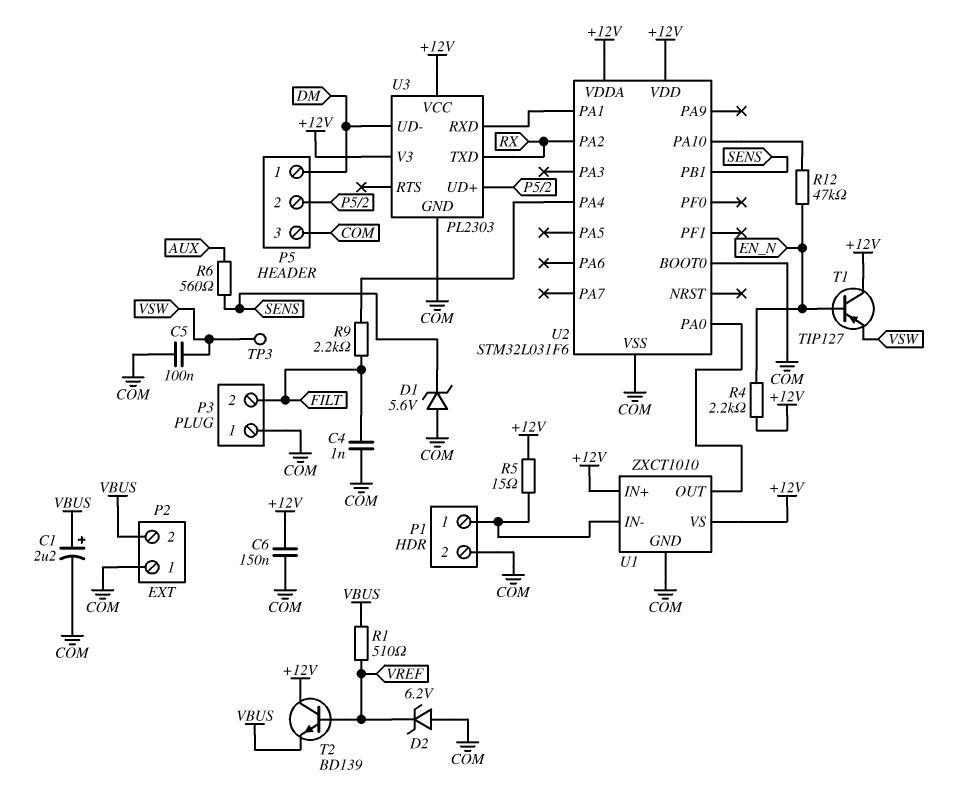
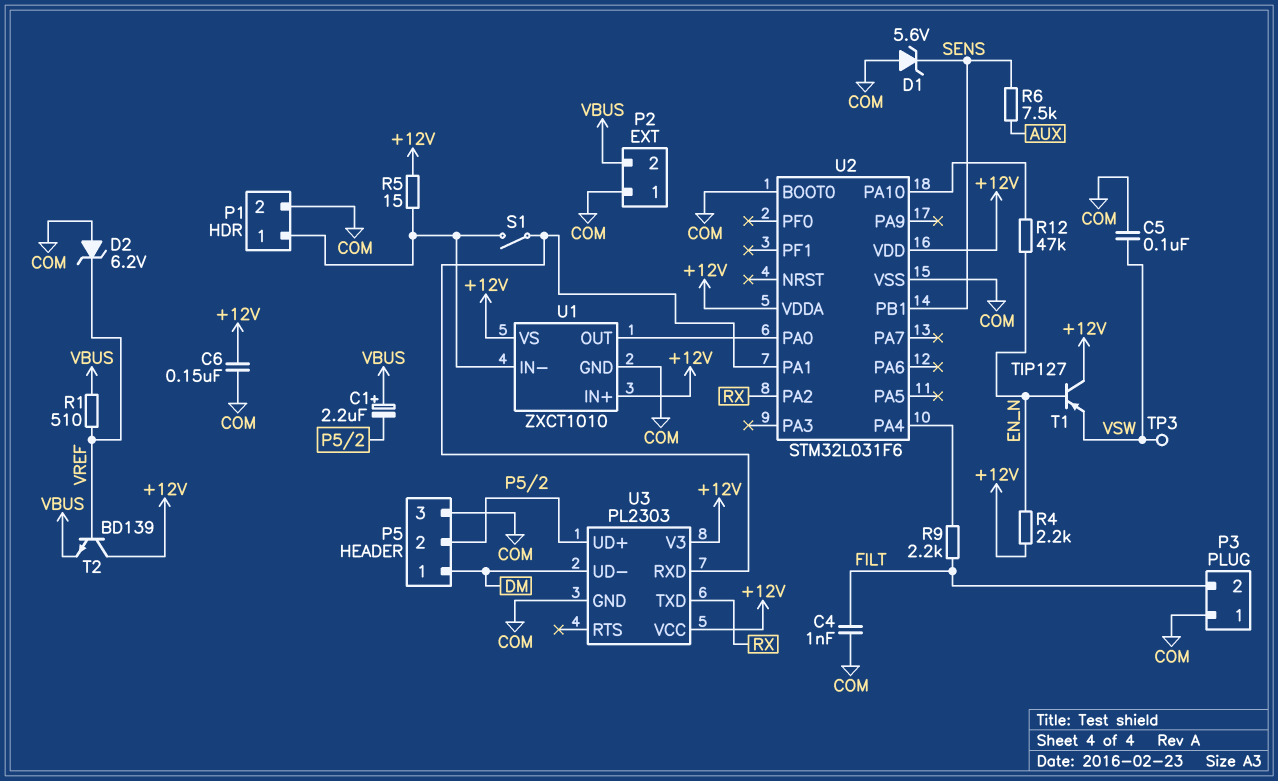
C1: 2.2uF (plus VBUS, minus COM) -> 2.2uF (plus VBUS, minus P5/2)
R6: 560 (AUX, SENS) -> 7.5k (AUX, SENS)
S1: none -> switch (P1/1, U2/PA1)

